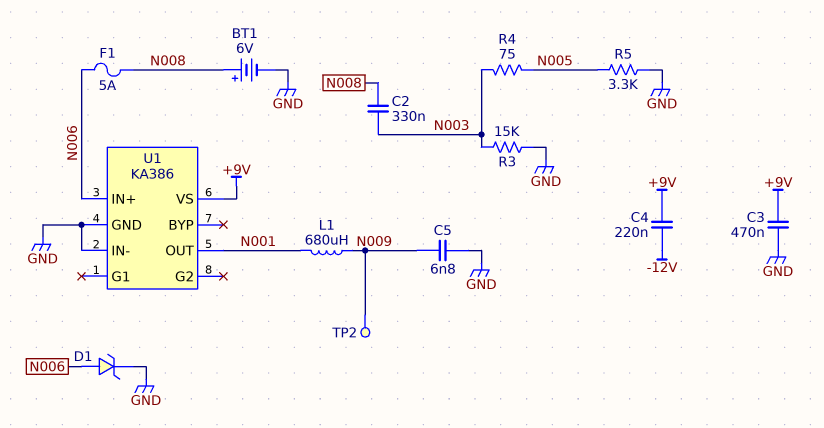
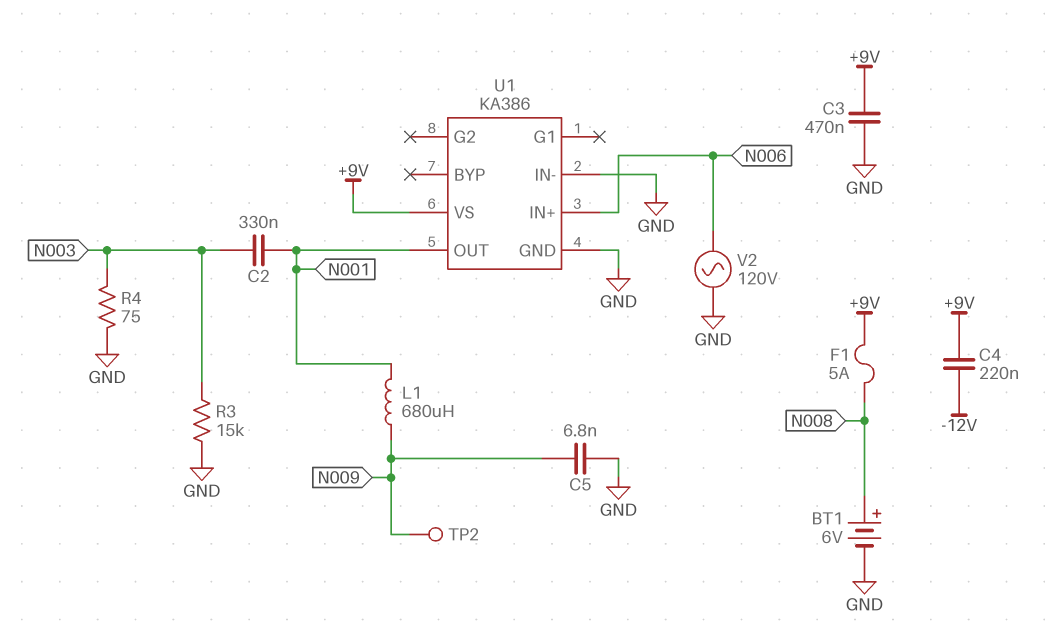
C2: 330nF (N003, N008) -> 330nF (N001, N003)
D1: zener (A N006, K GND) -> none
F1: 5A (N006, N008) -> 5A (+9V, N008)
R4: 75 (N003, N005) -> 75 (GND, N003)
R5: 3.3k (GND, N005) -> none
V2: none -> AC 120V (GND, N006)

